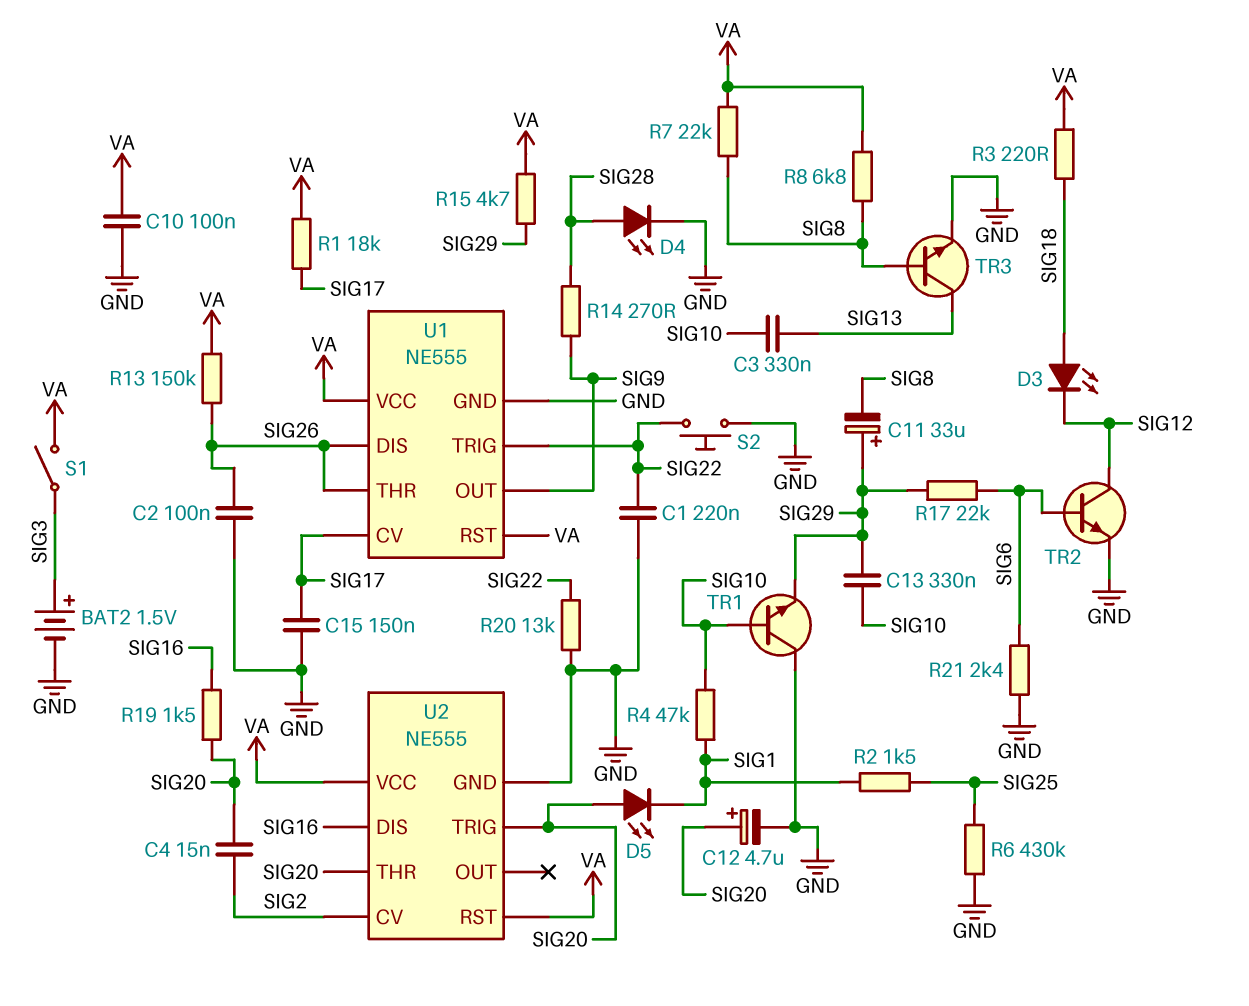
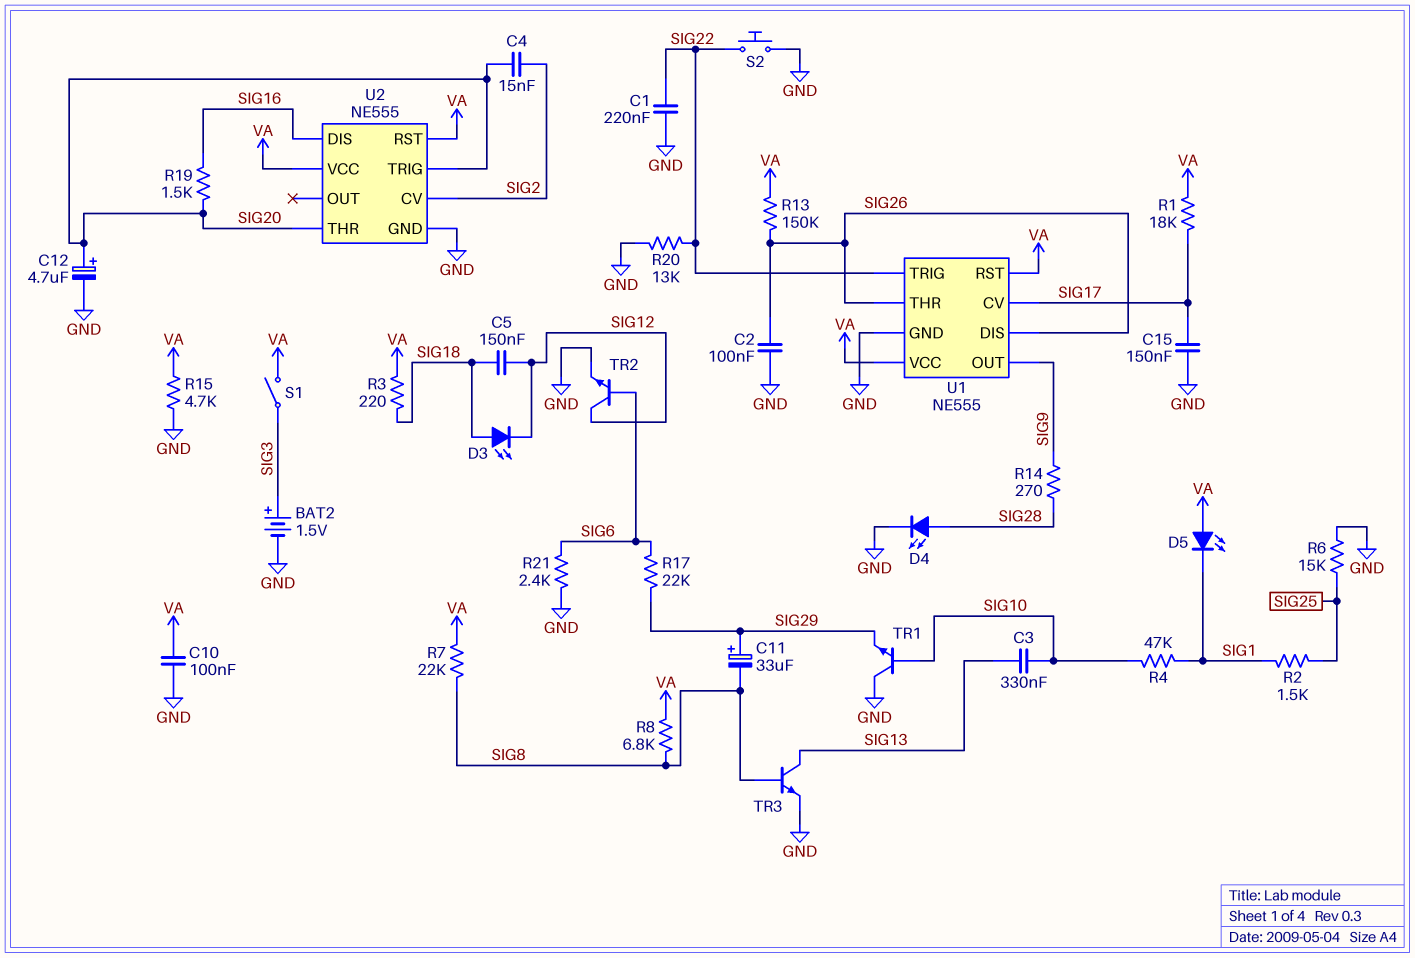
C5: none -> 150nF (SIG12, SIG18)
C13: 330nF (SIG10, SIG29) -> none
D5: LED (A SIG20, K SIG1) -> LED (A VA, K SIG1)
R6: 430k (GND, SIG25) -> 15k (GND, SIG25)
R15: 4.7k (SIG29, VA) -> 4.7k (GND, VA)

